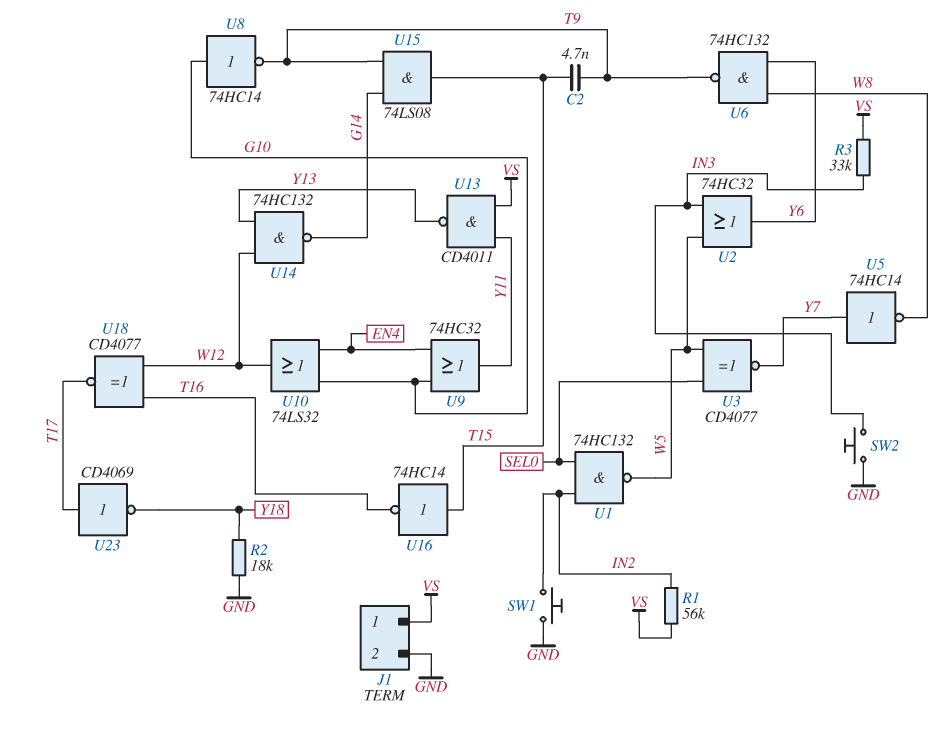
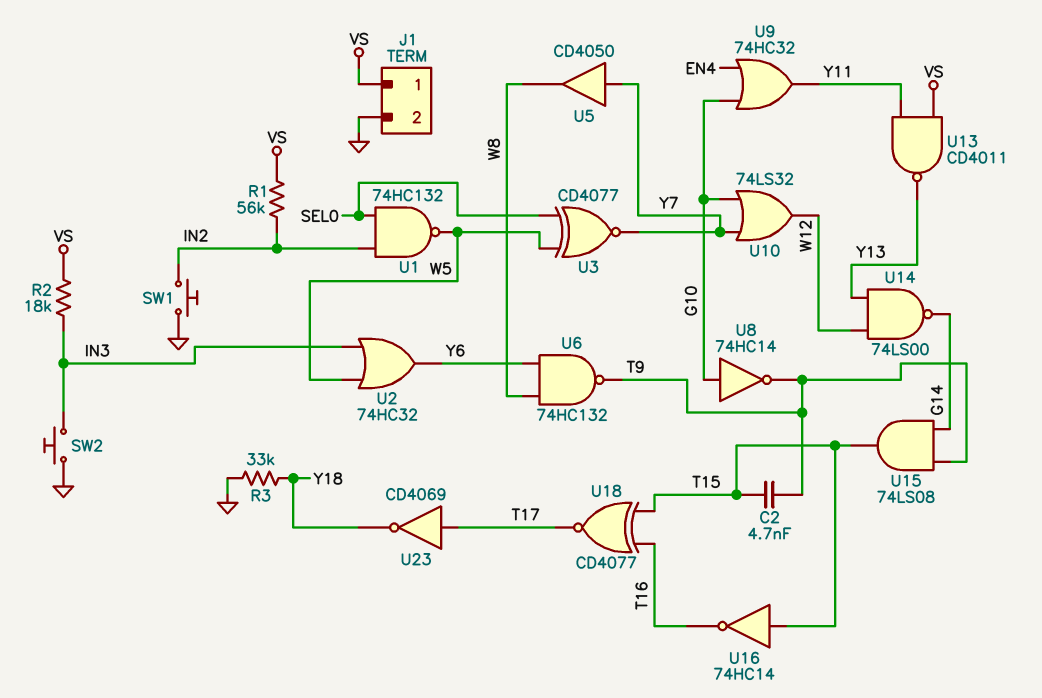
R2: 18k (GND, Y18) -> 18k (IN3, VS)
R3: 33k (IN3, VS) -> 33k (GND, Y18)
U5: NOT 74HC14 (in Y7, out W8) -> buffer CD4050 (in Y7, out W8)
U10: OR 74LS32 (in EN4, in G10, out W12) -> OR 74LS32 (in G10, in Y7, out W12)
U14: NAND 74HC132 (in W12, in Y13, out G14) -> NAND 74LS00 (in W12, in Y13, out G14)
U18: XNOR CD4077 (in T16, in W12, out T17) -> XNOR CD4077 (in T15, in T16, out T17)

